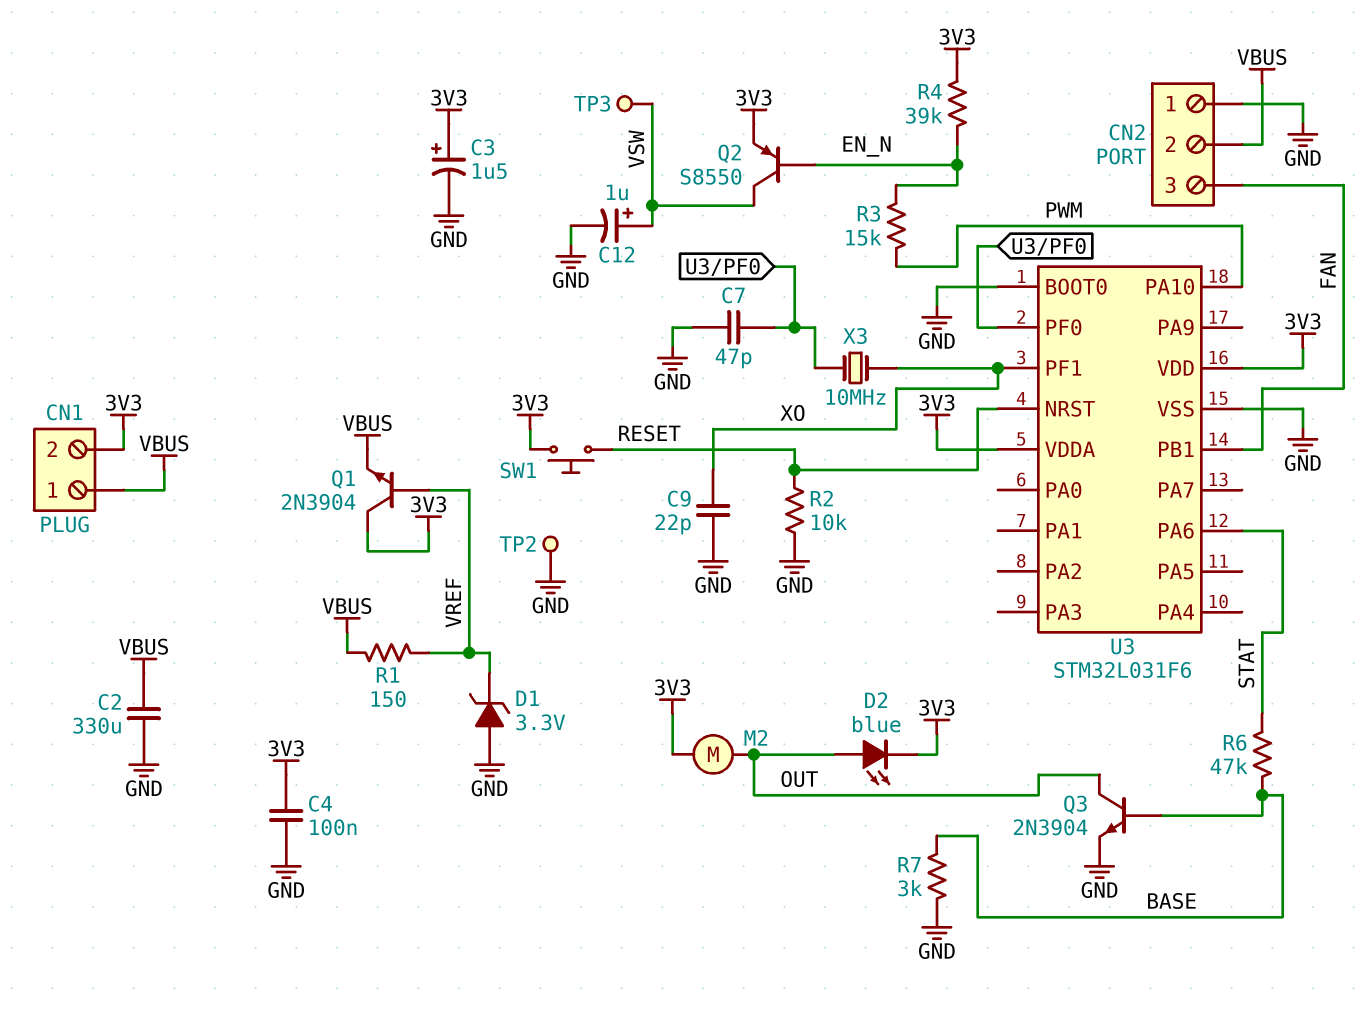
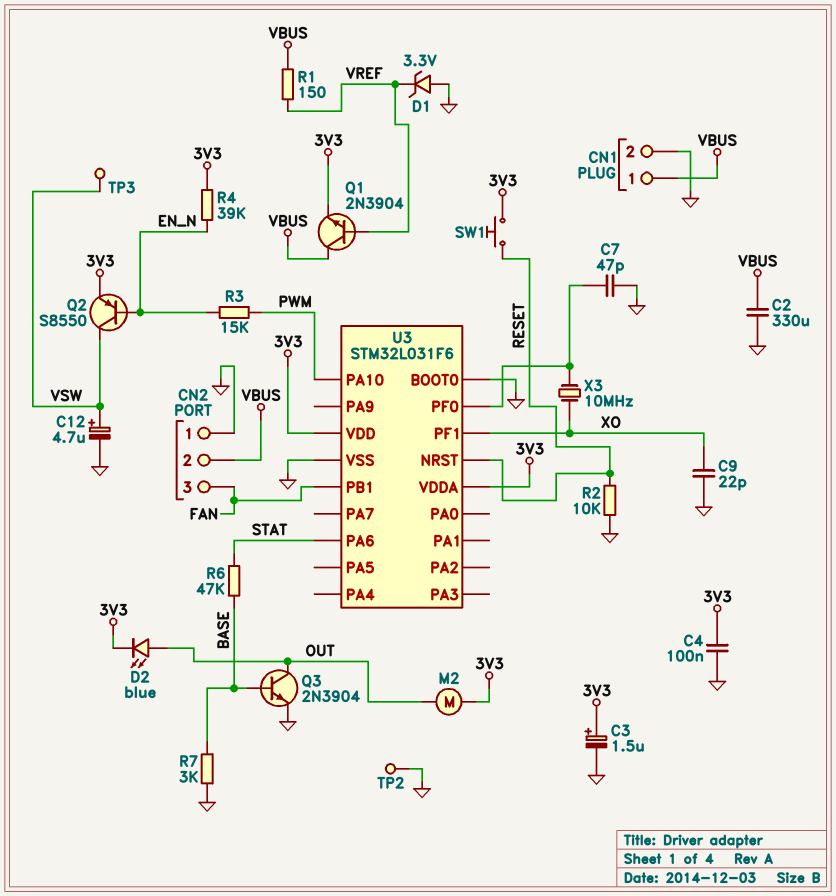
C12: 1uF (plus VSW, minus GND) -> 4.7uF (plus VSW, minus GND)
CN1 pin 2: 3V3 -> GND
Q1: NPN 2N3904 (B VREF, C 3V3, E VBUS) -> NPN 2N3904 (B VREF, C VBUS, E 3V3)

